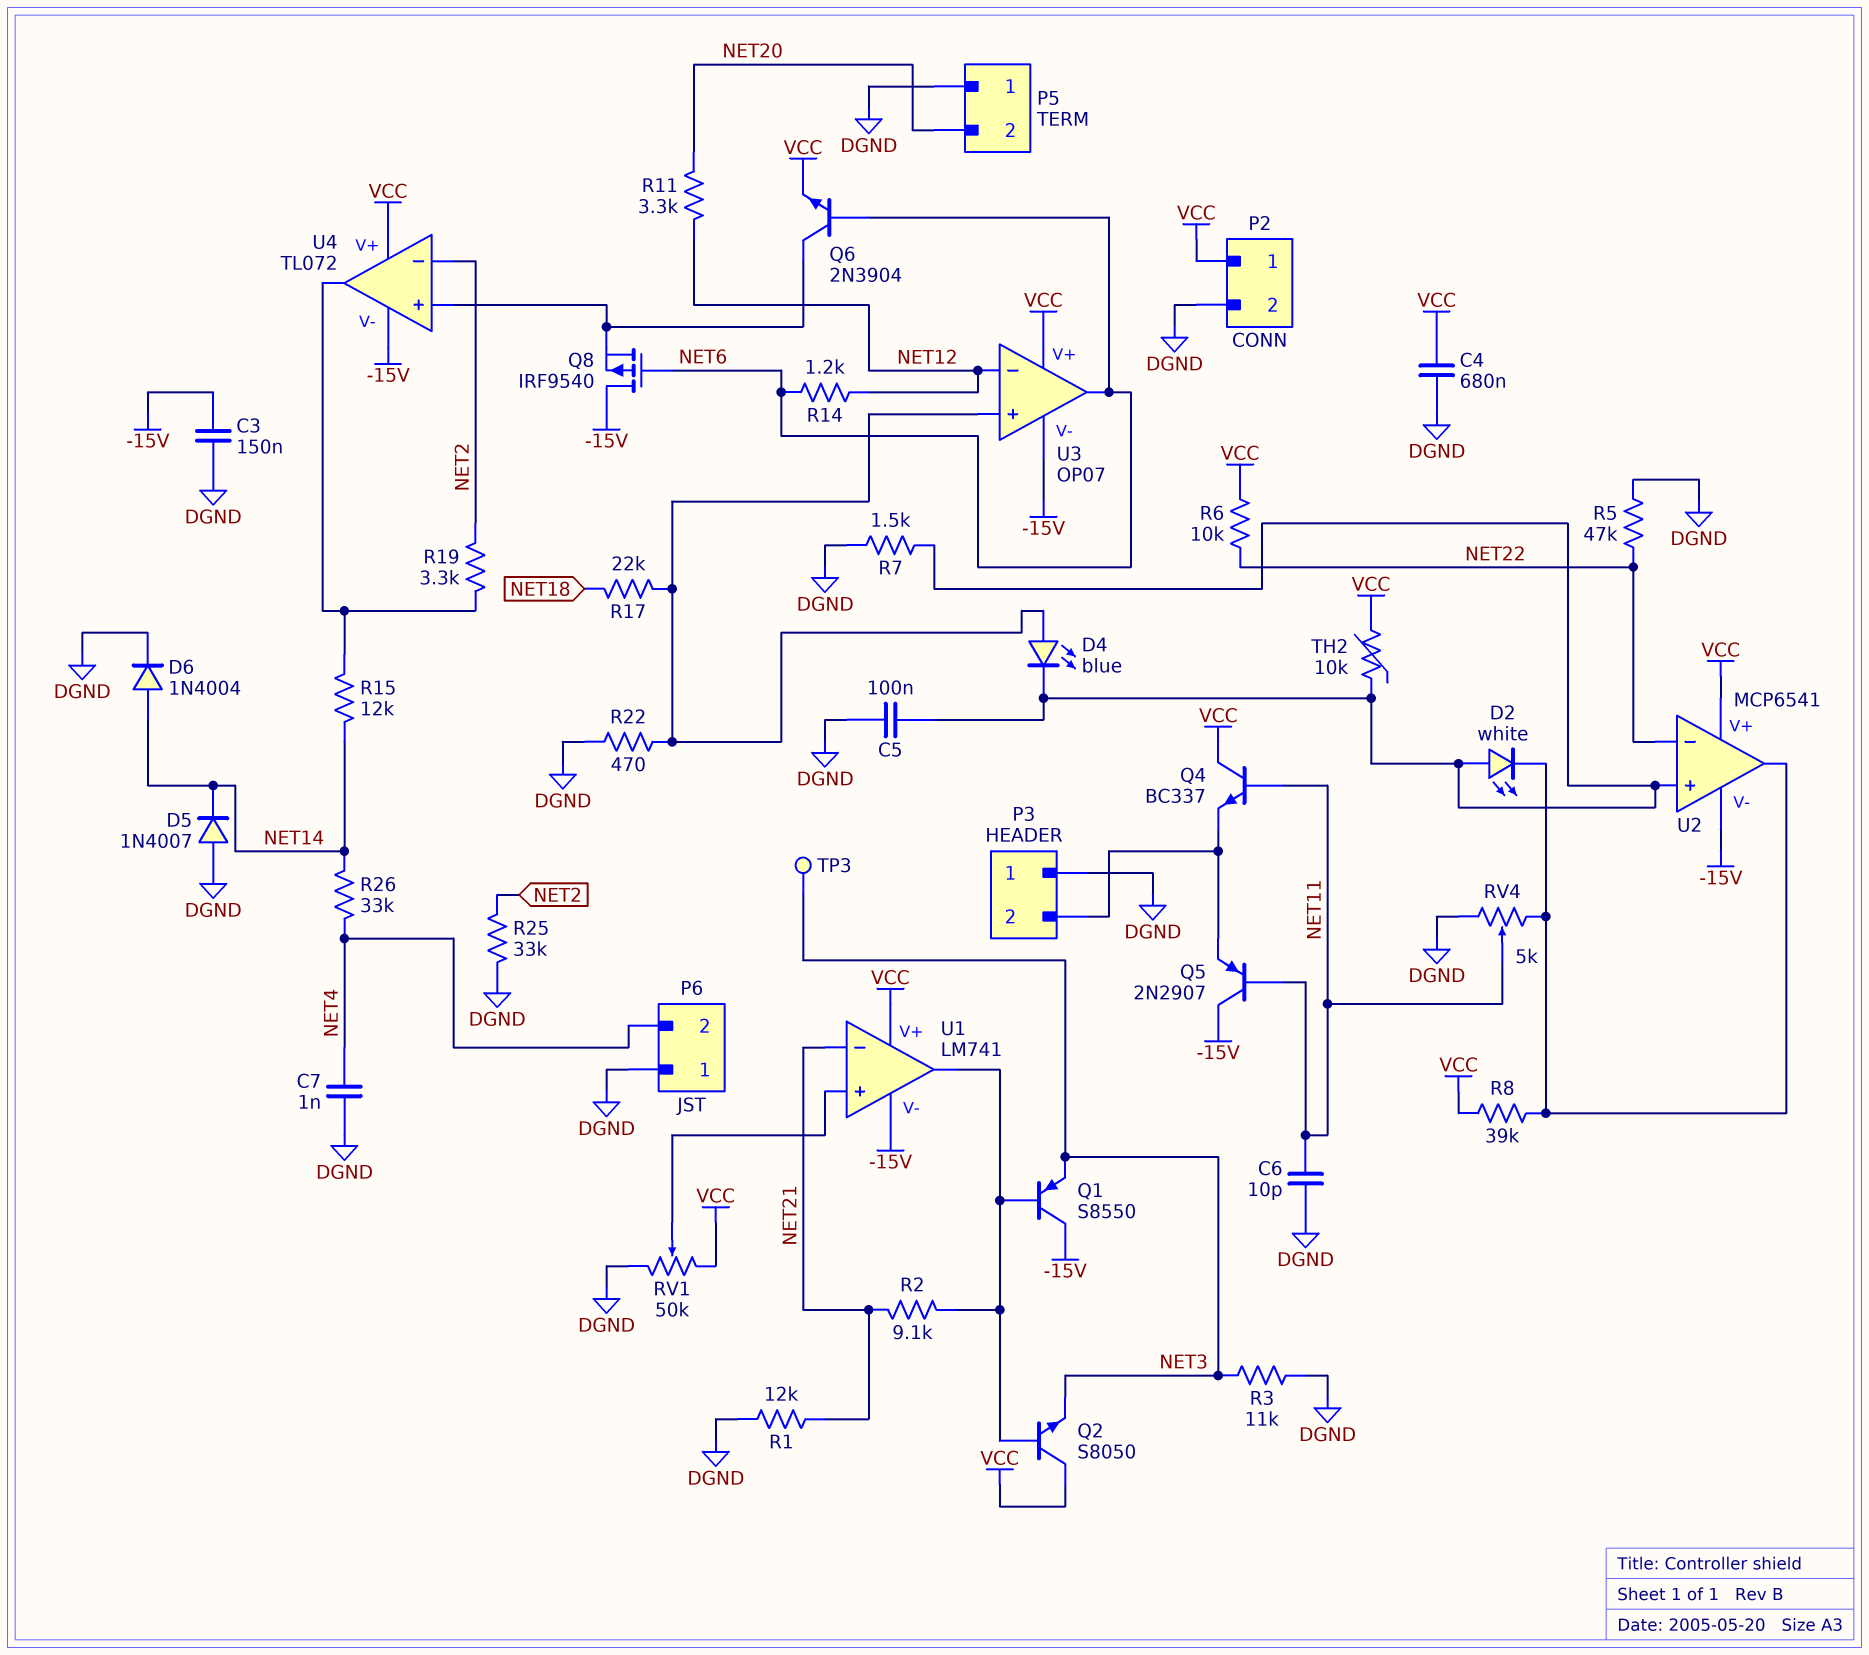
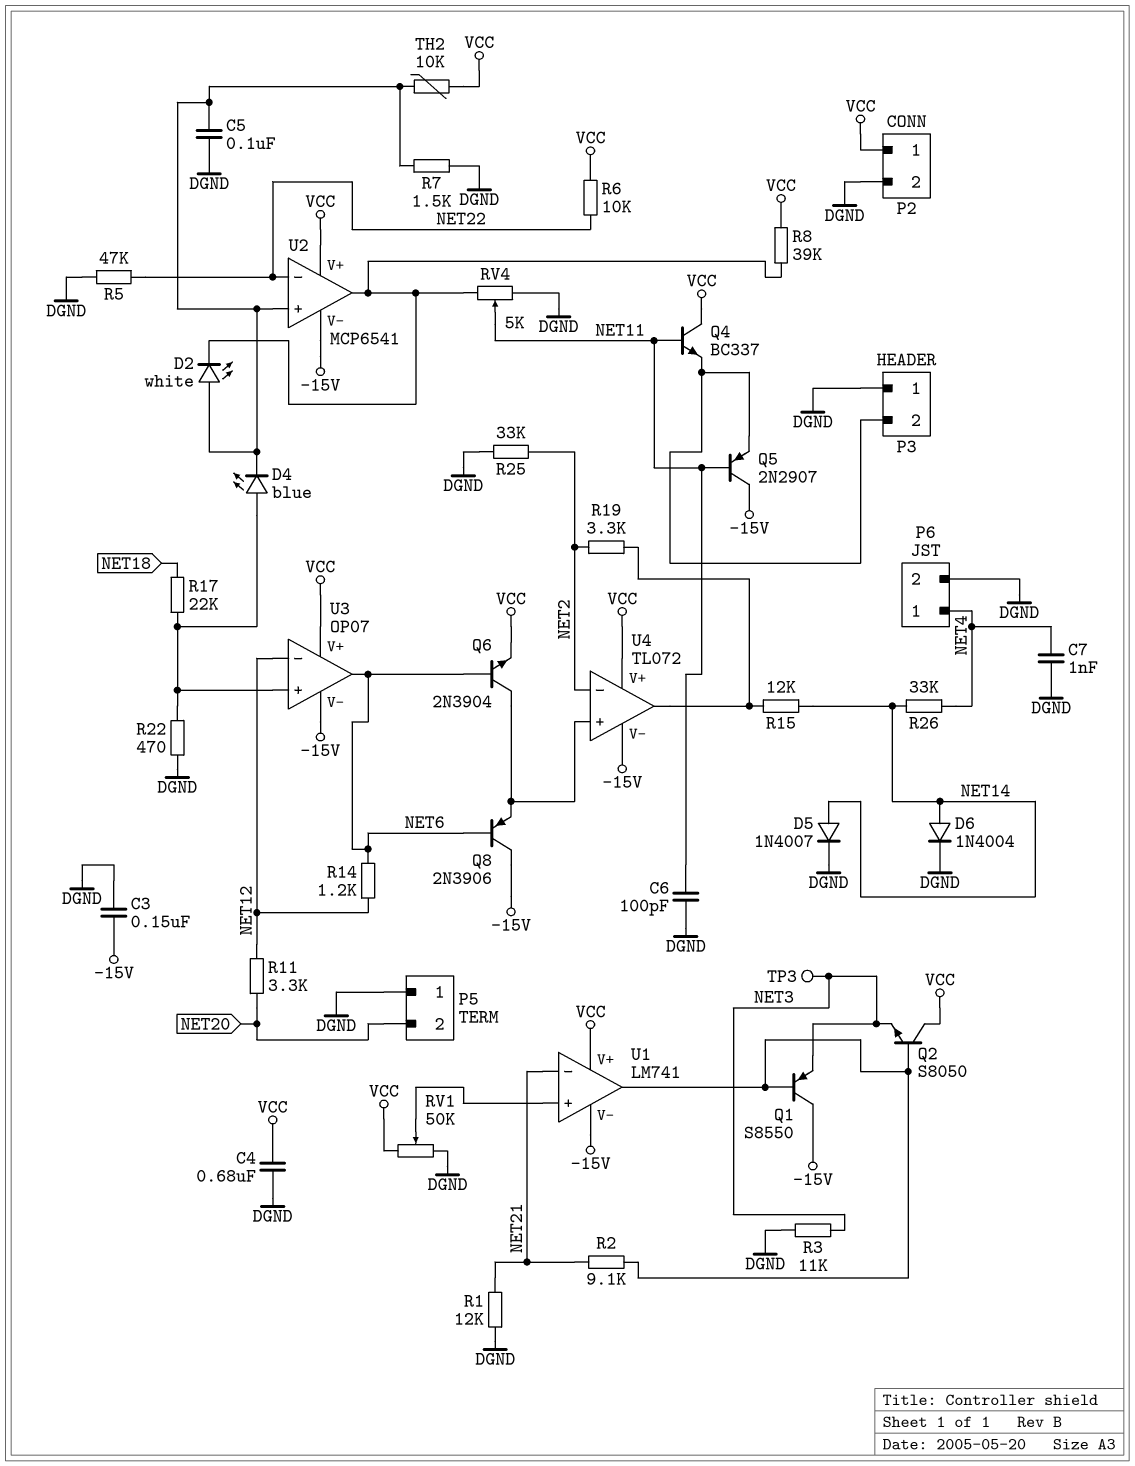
C6: 10pF (DGND, NET11) -> 100pF (DGND, NET11)
D5: diode 1N4007 (A DGND, K NET14) -> diode 1N4007 (A NET14, K DGND)
P6 pin 1: DGND -> NET4
P6 pin 2: NET4 -> DGND
Q8: PMOS IRF9540 (G NET6, D -15V, S U4/in+) -> PNP 2N3906 (B NET6, C -15V, E U4/in+)

